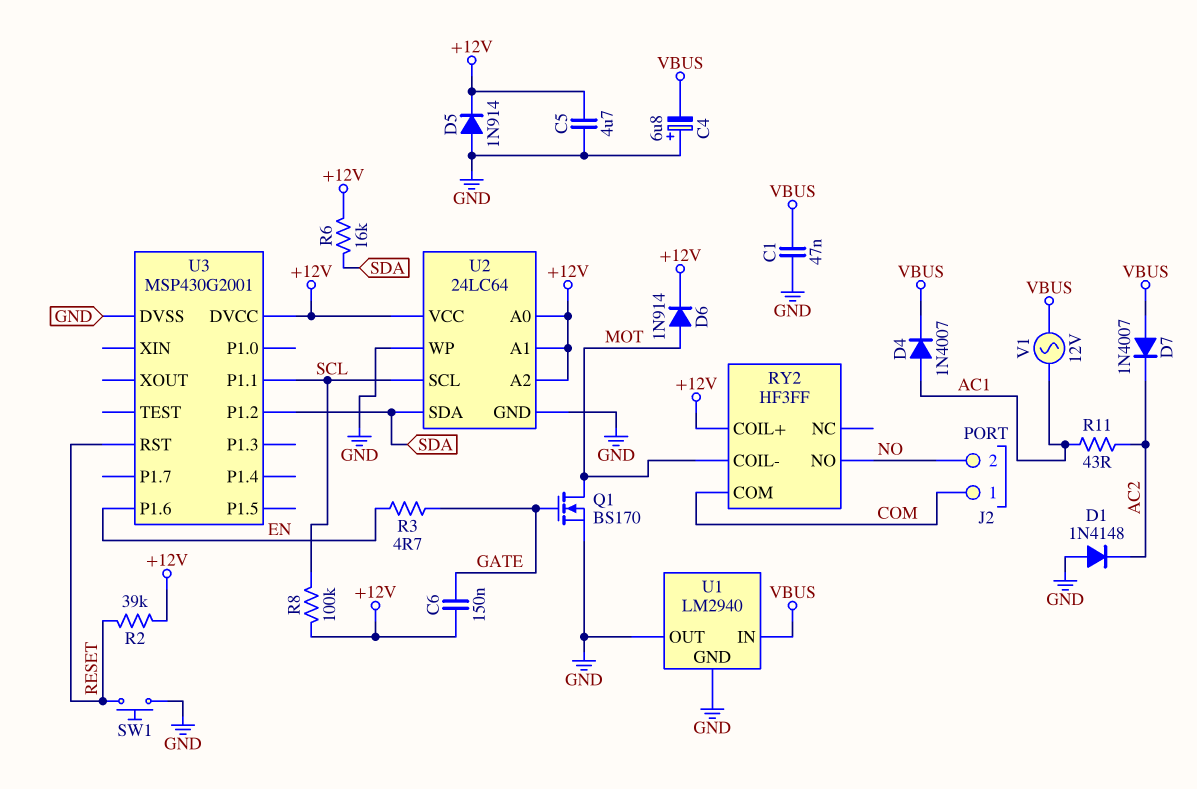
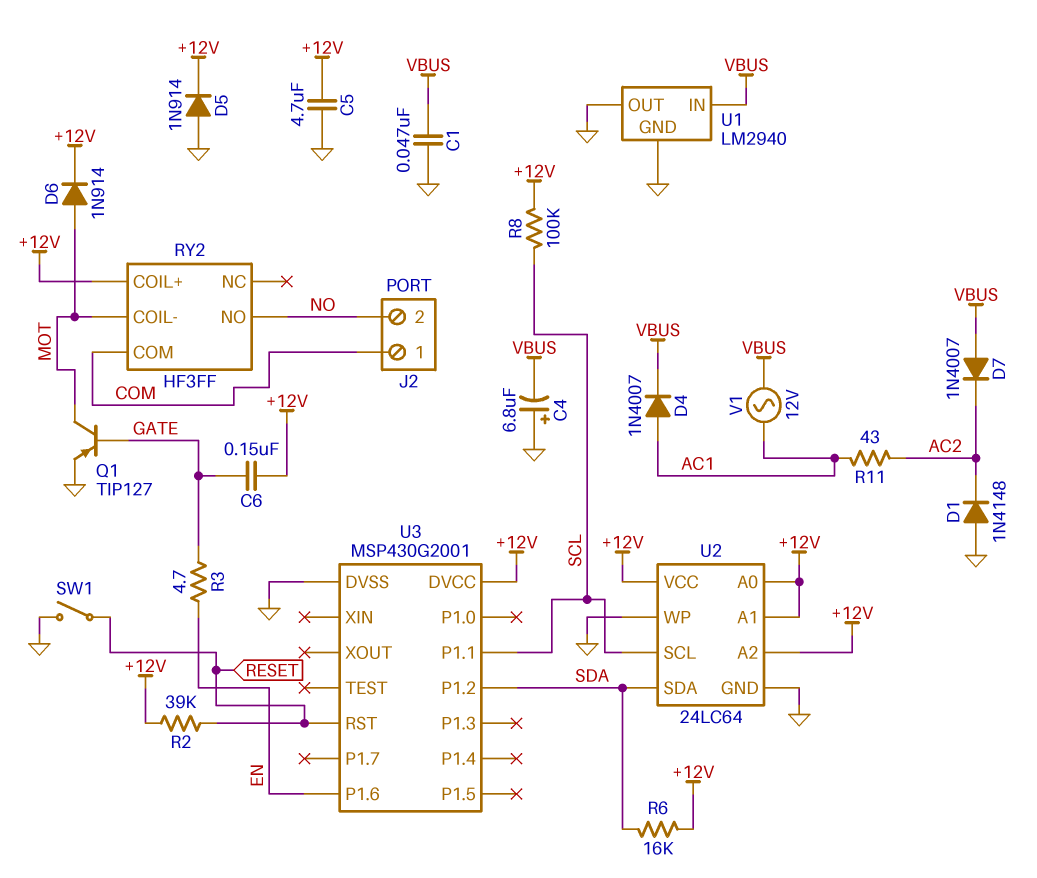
Q1: NMOS BS170 (G GATE, D MOT, S GND) -> PNP TIP127 (B GATE, C MOT, E GND)
SW1: button (GND, RESET) -> switch (GND, RESET)

